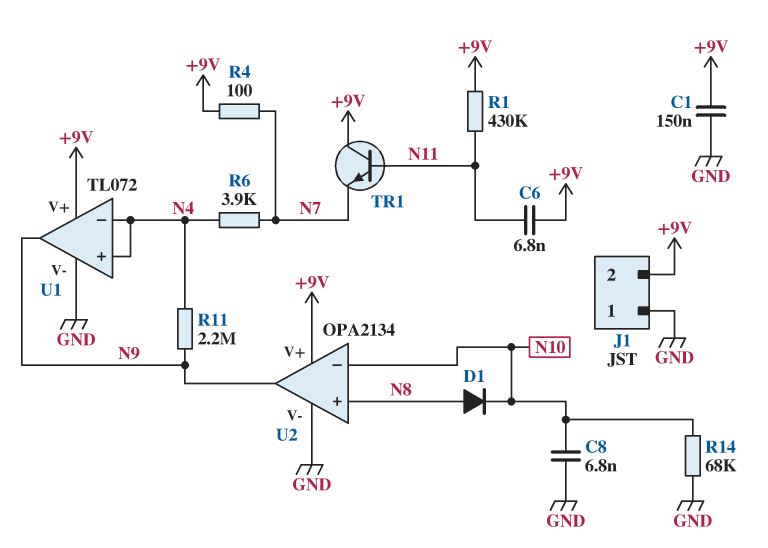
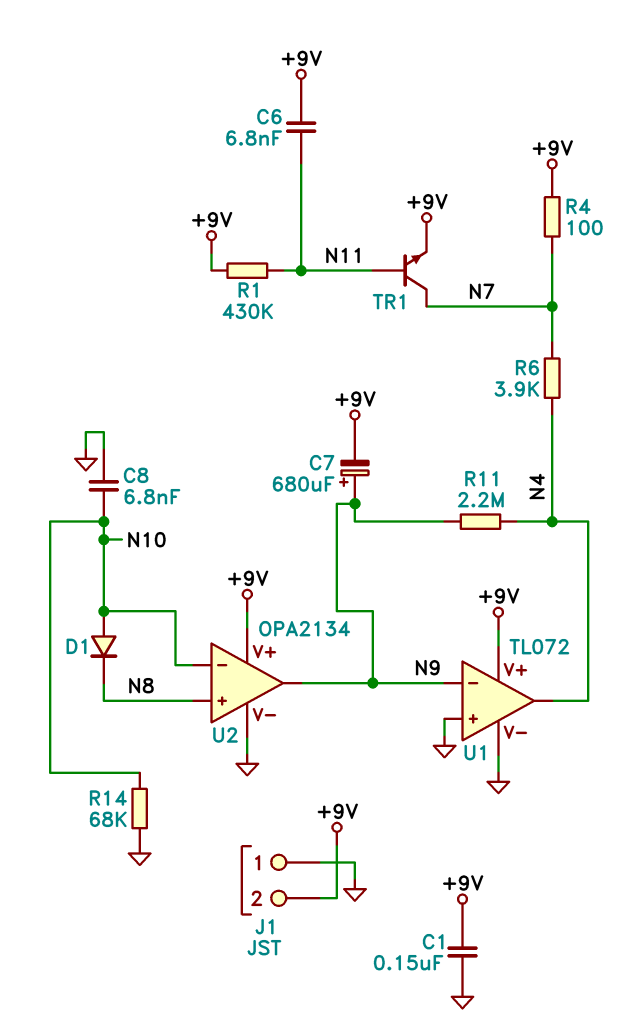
C7: none -> 680uF (plus N9, minus +9V)
D1: diode (A N8, K N10) -> diode (A N10, K N8)
TR1: NPN (B N11, C +9V, E N7) -> NPN (B N11, C N7, E +9V)
U1 pin in+: N4 -> GND
U1 pin in-: N4 -> N9
U1 pin out: N9 -> N4

